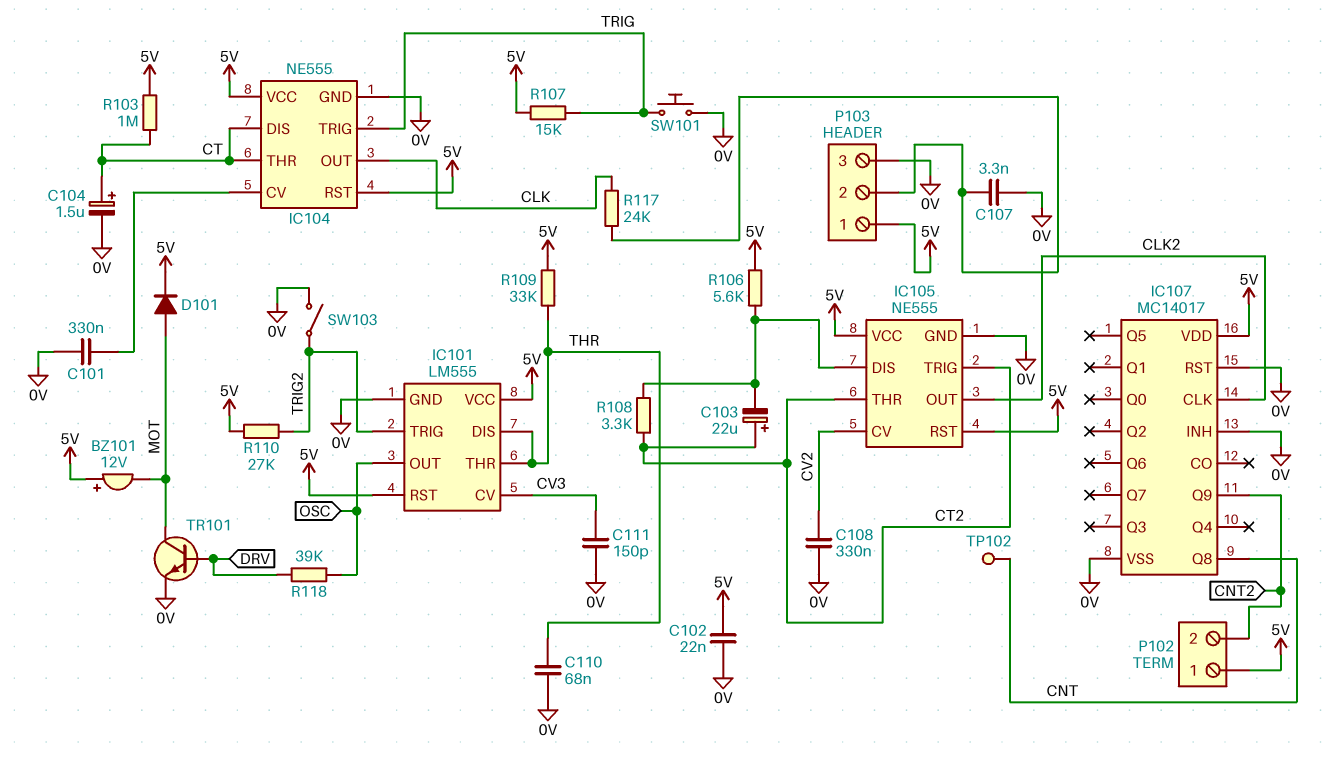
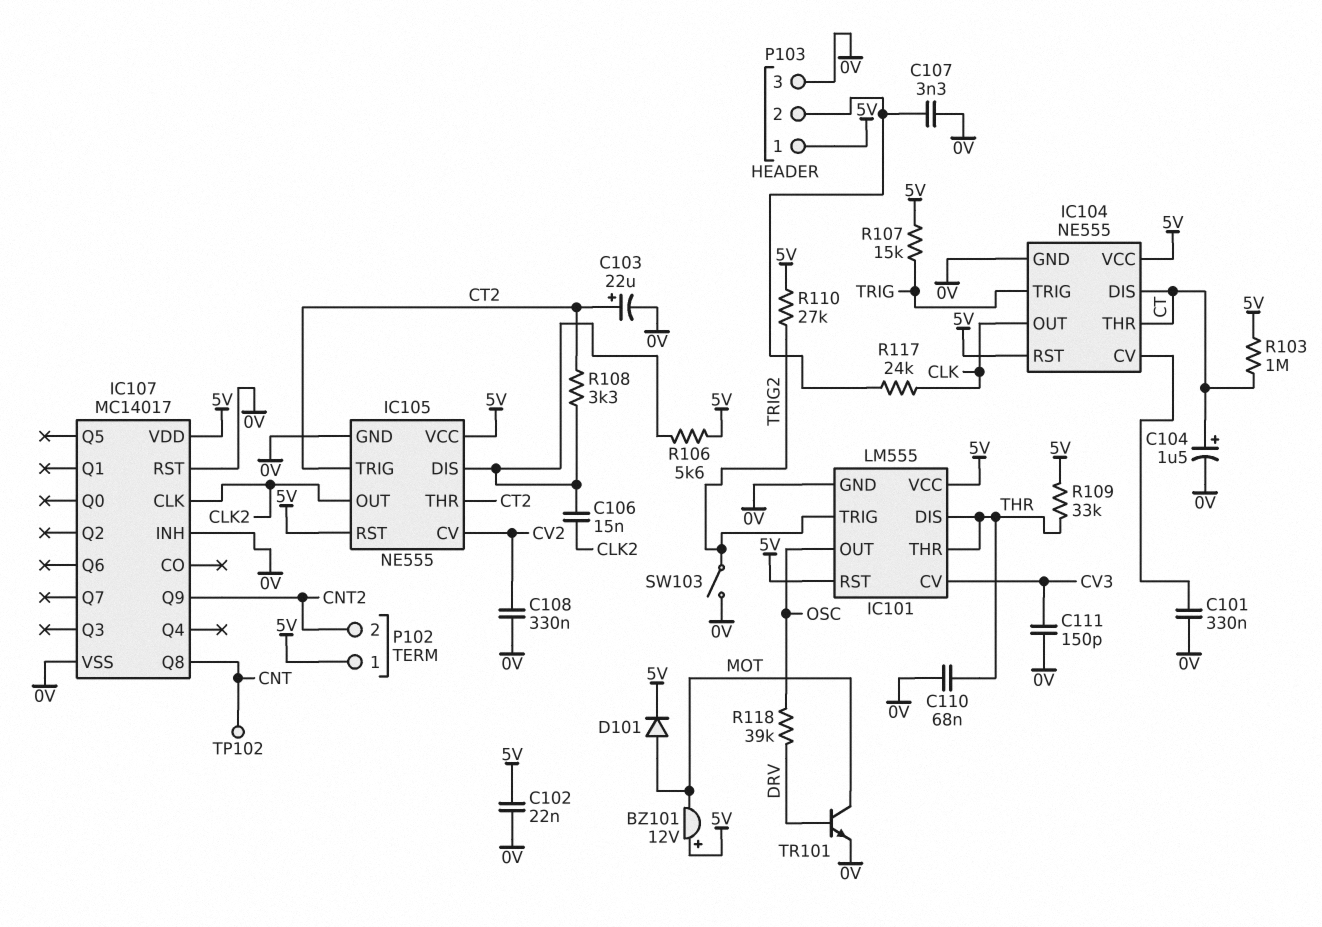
C103: 22uF (plus CT2, minus IC105/DIS) -> 22uF (plus CT2, minus 0V)
C106: none -> 15nF (CLK2, IC105/DIS)
SW101: button (0V, TRIG) -> none

